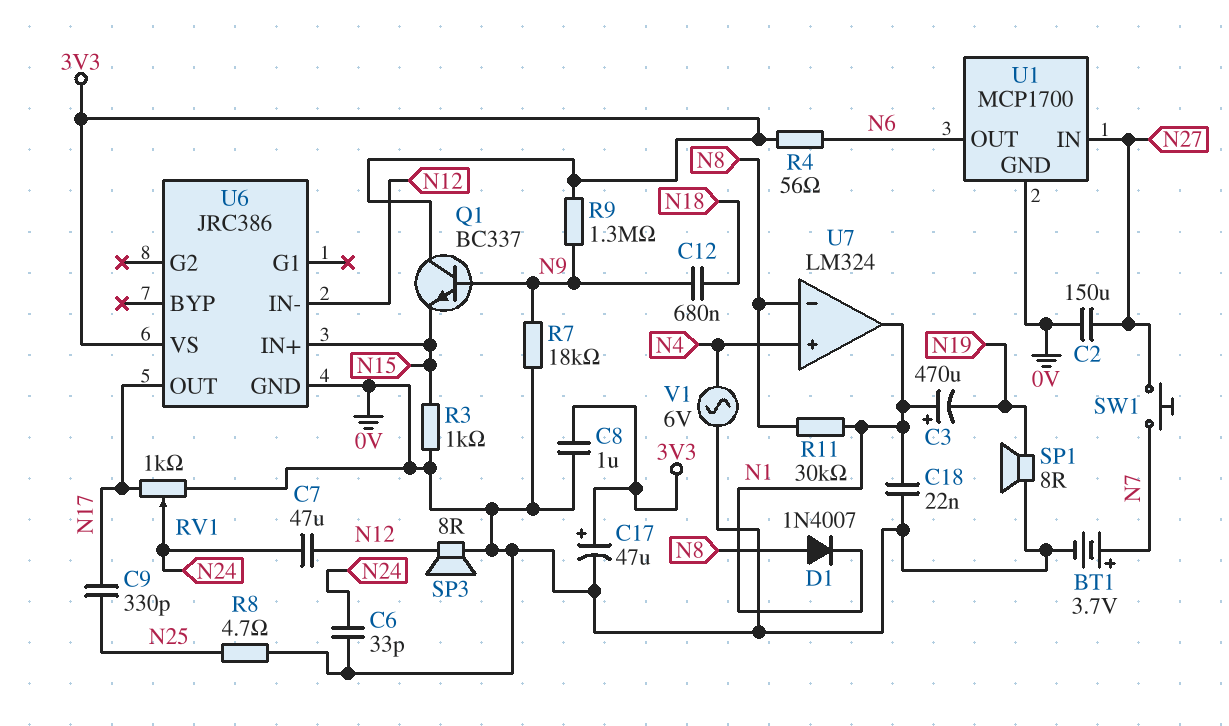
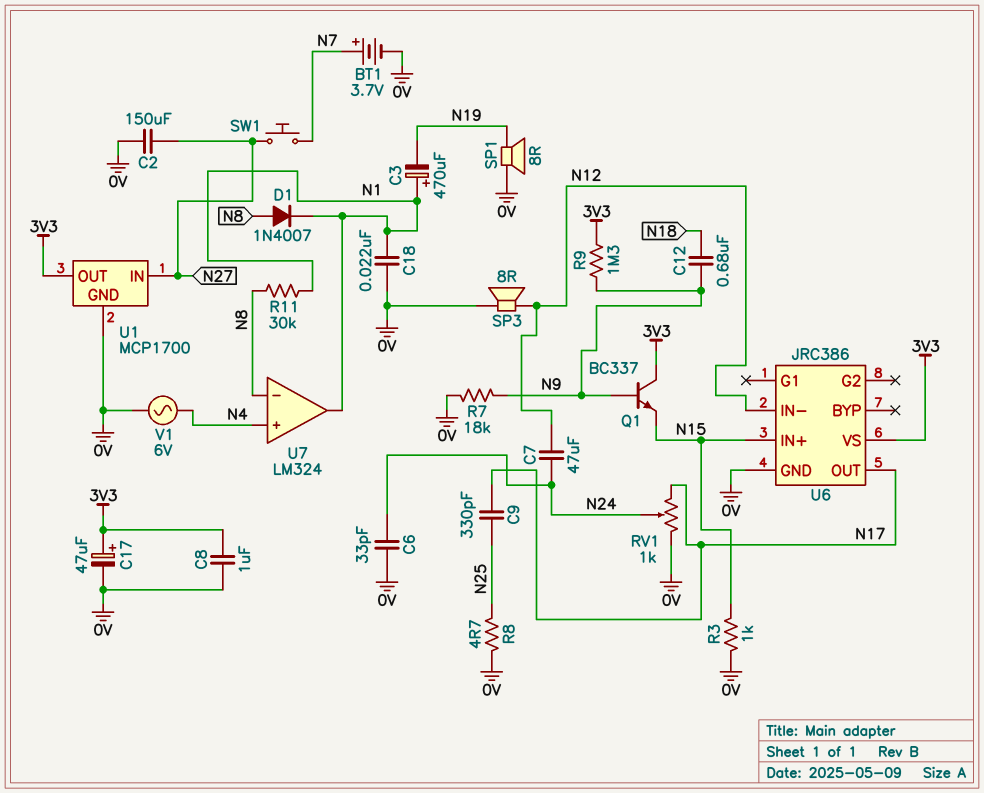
R4: 56 (3V3, N6) -> none
U1 pin OUT: N6 -> 3V3

